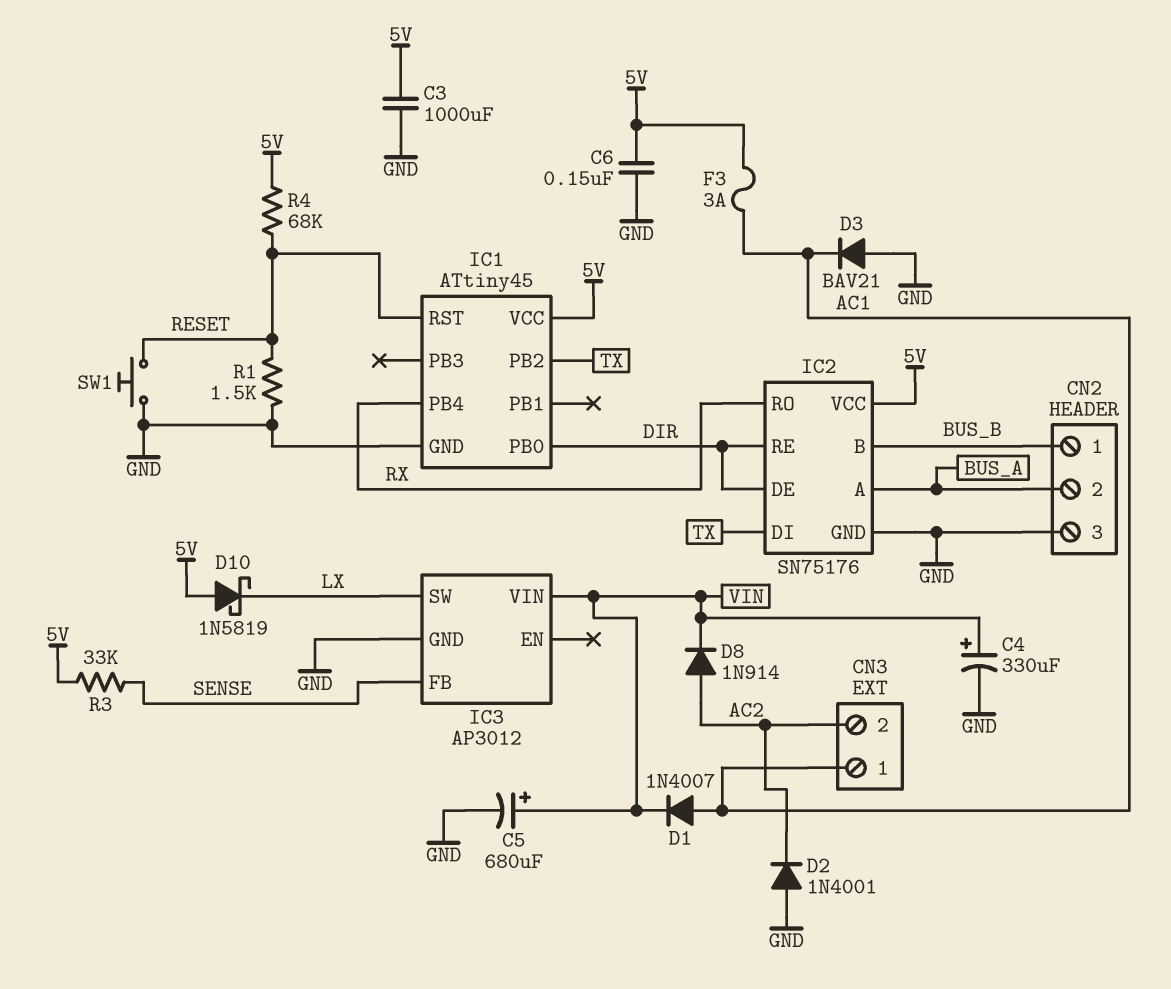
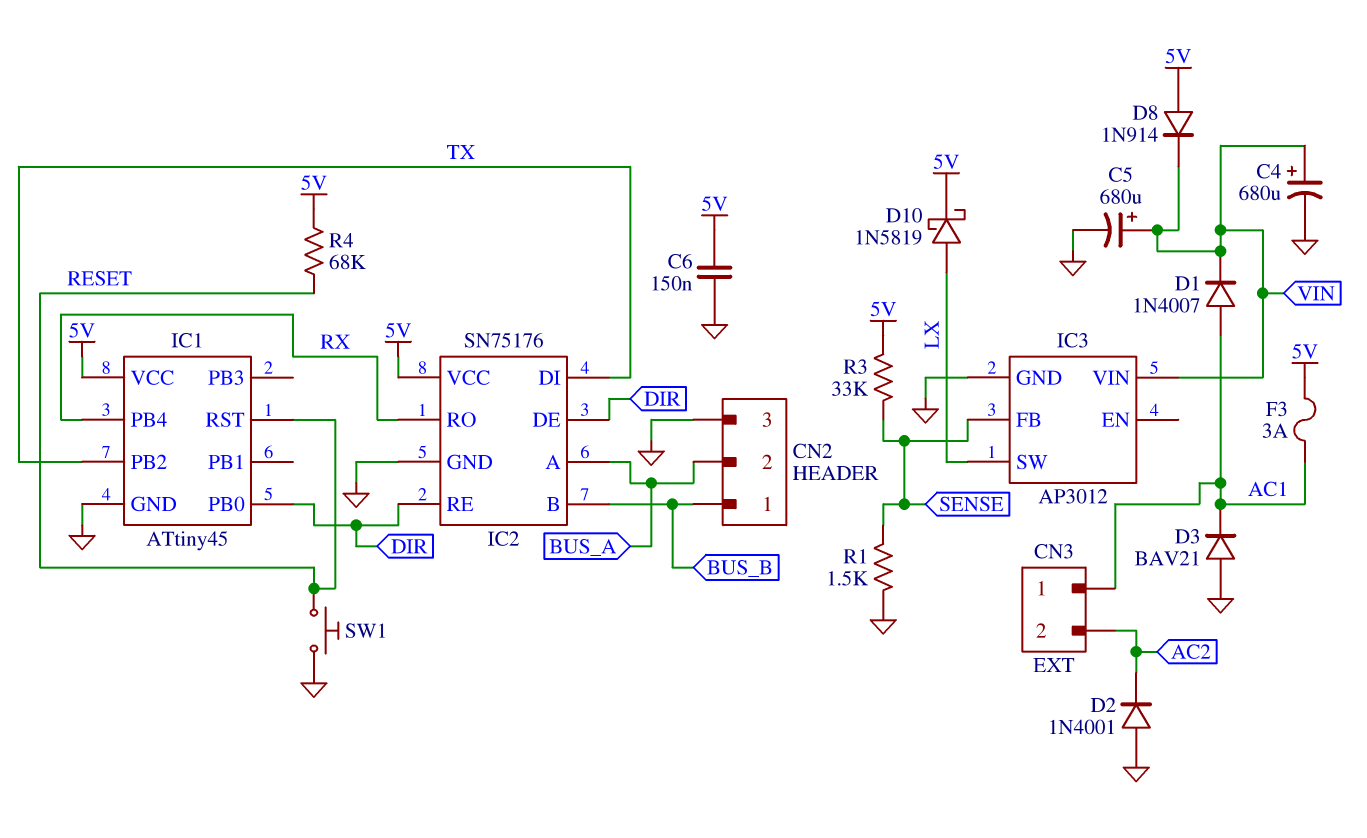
C3: 1000uF (5V, GND) -> none
C4: 330uF (plus VIN, minus GND) -> 680uF (plus VIN, minus GND)
D8: diode 1N914 (A AC2, K VIN) -> diode 1N914 (A 5V, K VIN)
D10: schottky 1N5819 (A 5V, K LX) -> schottky 1N5819 (A LX, K 5V)
R1: 1.5k (GND, RESET) -> 1.5k (GND, SENSE)

